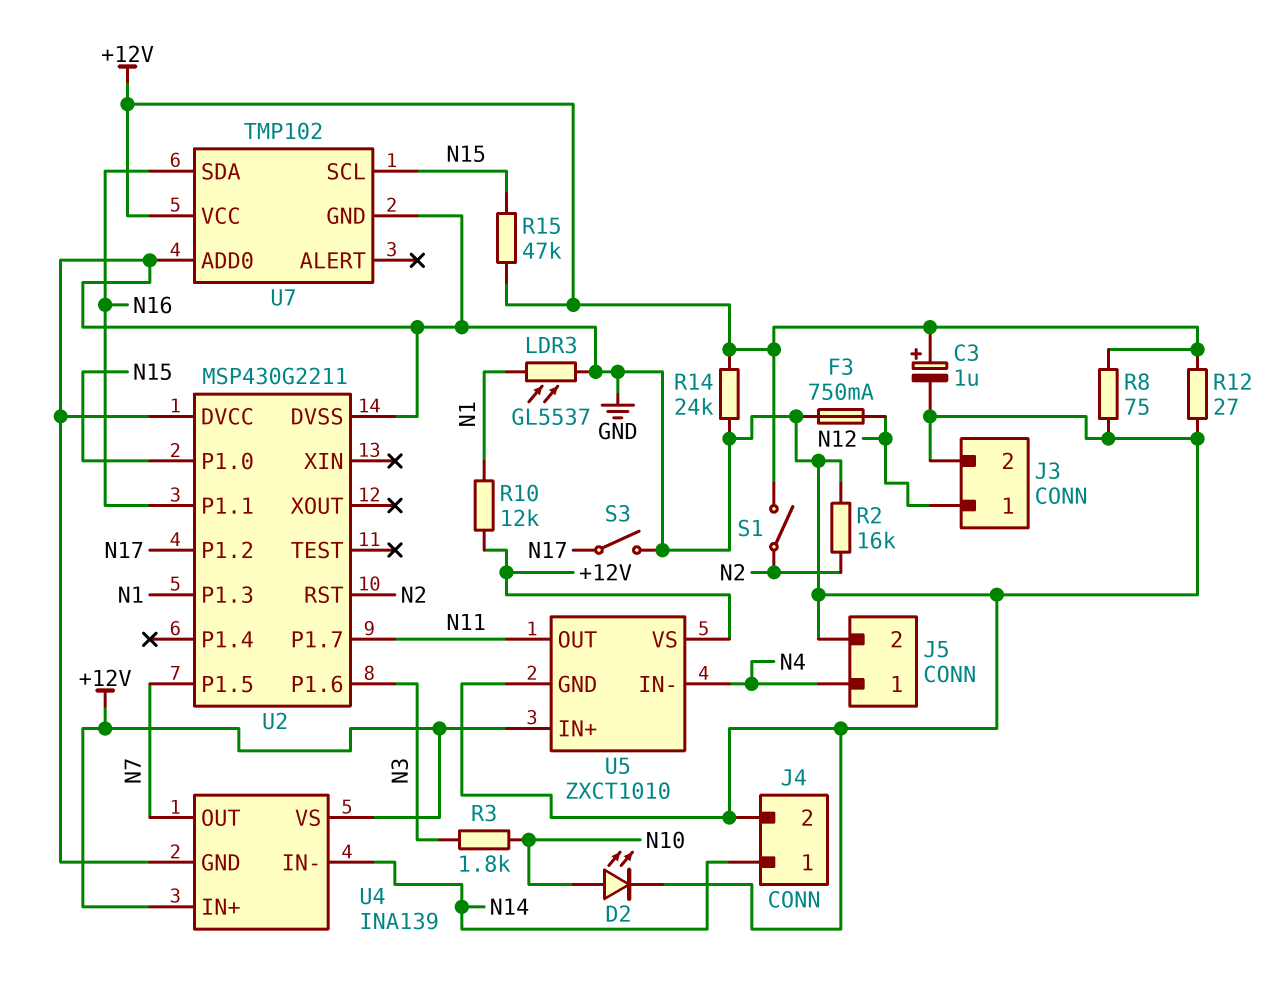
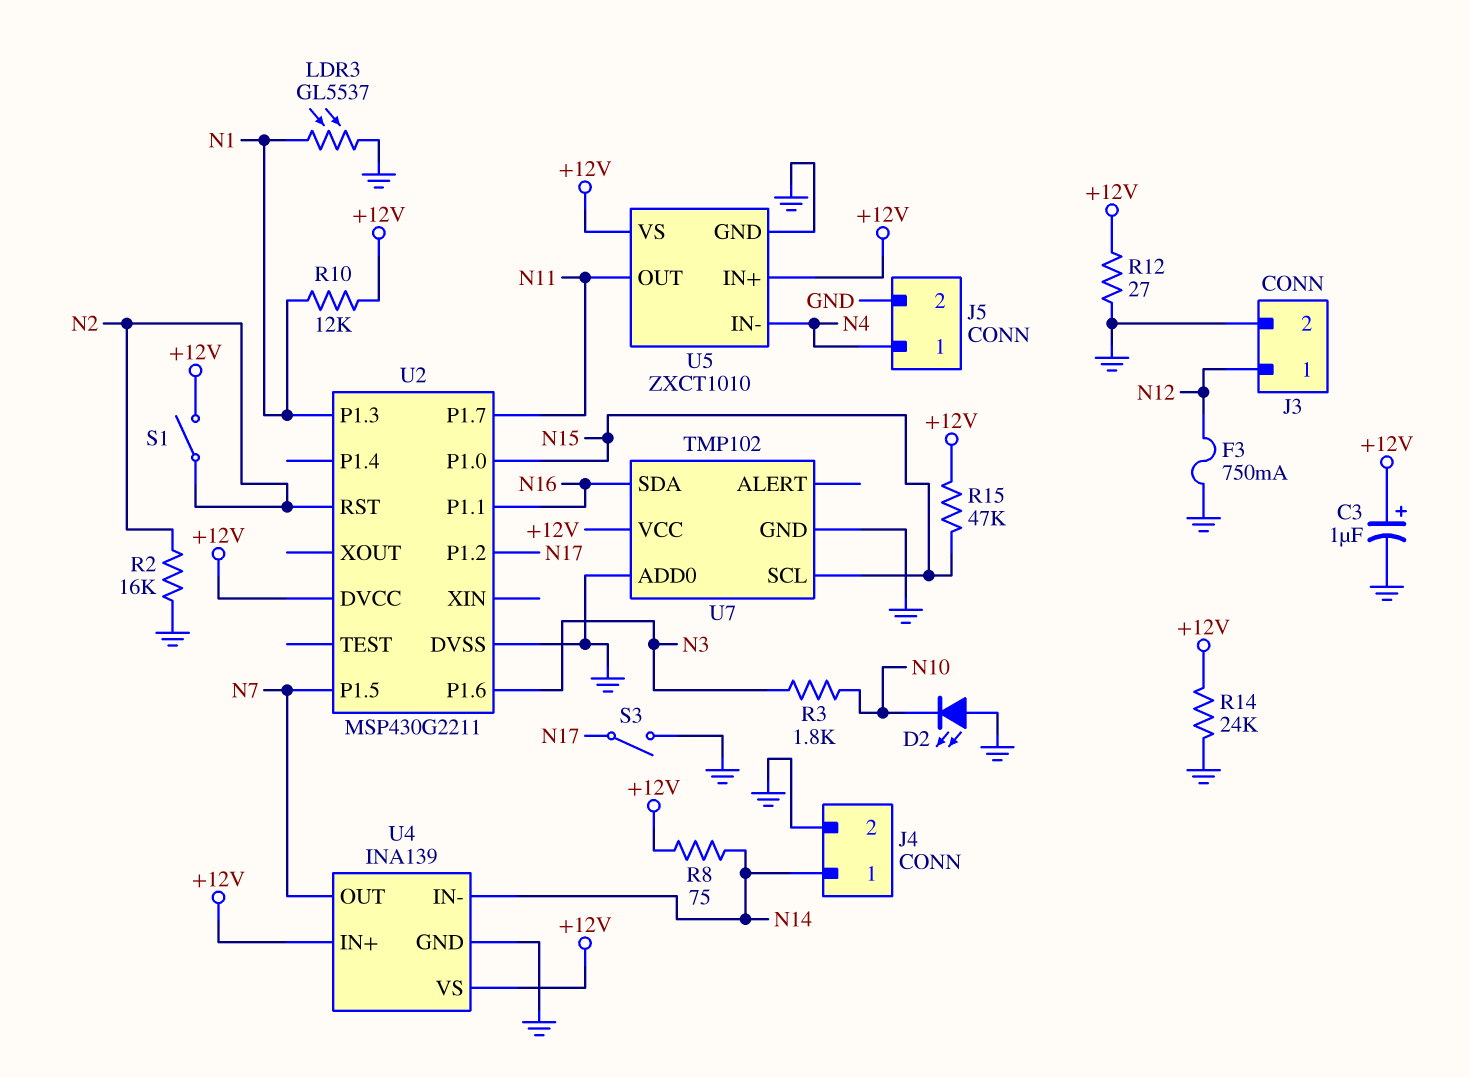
D2: LED (A N10, K GND) -> LED (A GND, K N10)
R8: 75 (+12V, GND) -> 75 (+12V, N14)
U2 pin DVCC: GND -> +12V

